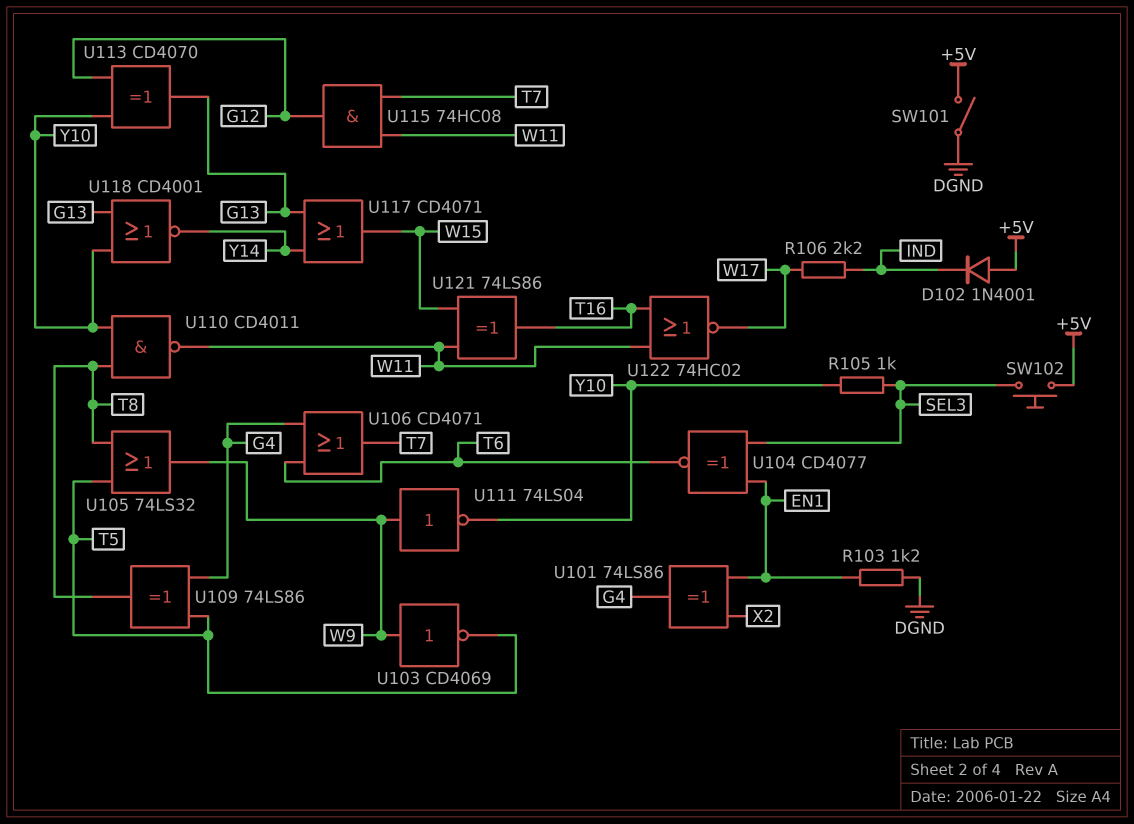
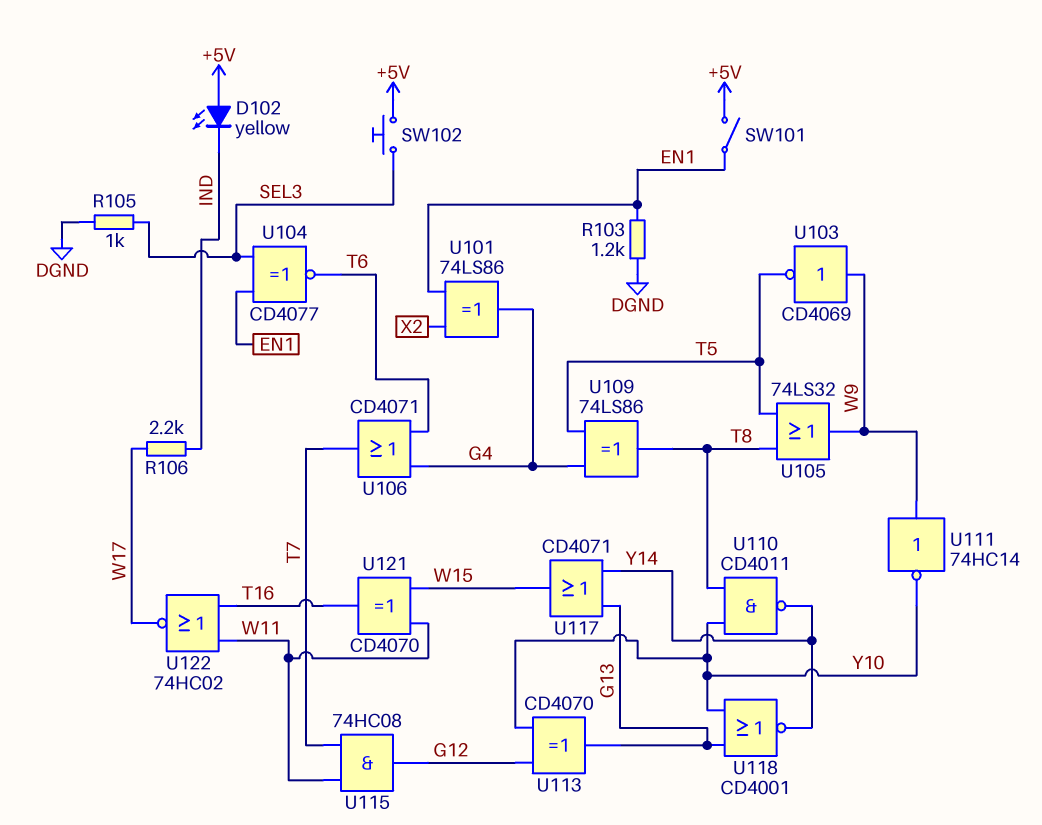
D102: diode 1N4001 (A +5V, K IND) -> LED yellow (A +5V, K IND)
R105: 1k (SEL3, Y10) -> 1k (DGND, SEL3)
SW101: switch (+5V, DGND) -> switch (+5V, EN1)
U110: NAND CD4011 (in T8, in Y10, out W11) -> NAND CD4011 (in T8, in Y10, out Y14)
U111: NOT 74LS04 (in W9, out Y10) -> NOT 74HC14 (in W9, out Y10)
U121: XOR 74LS86 (in W11, in W15, out T16) -> XOR CD4070 (in W11, in W15, out T16)

